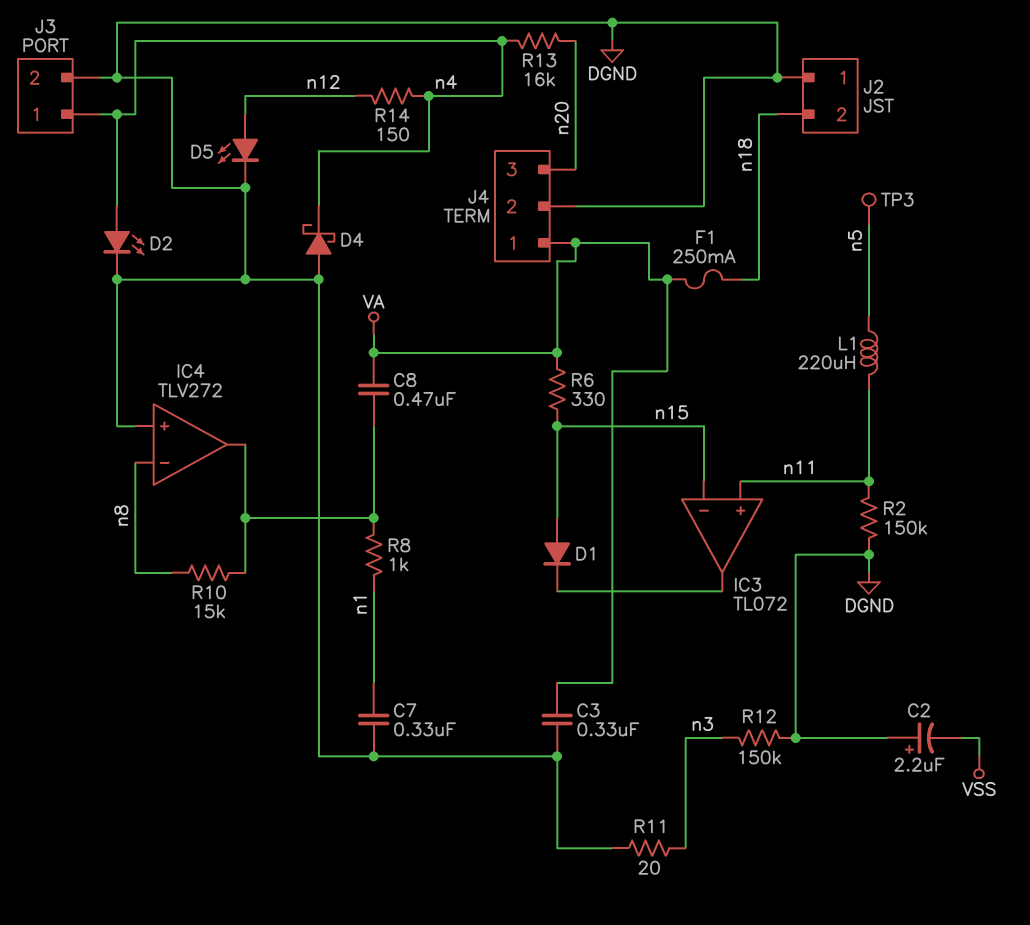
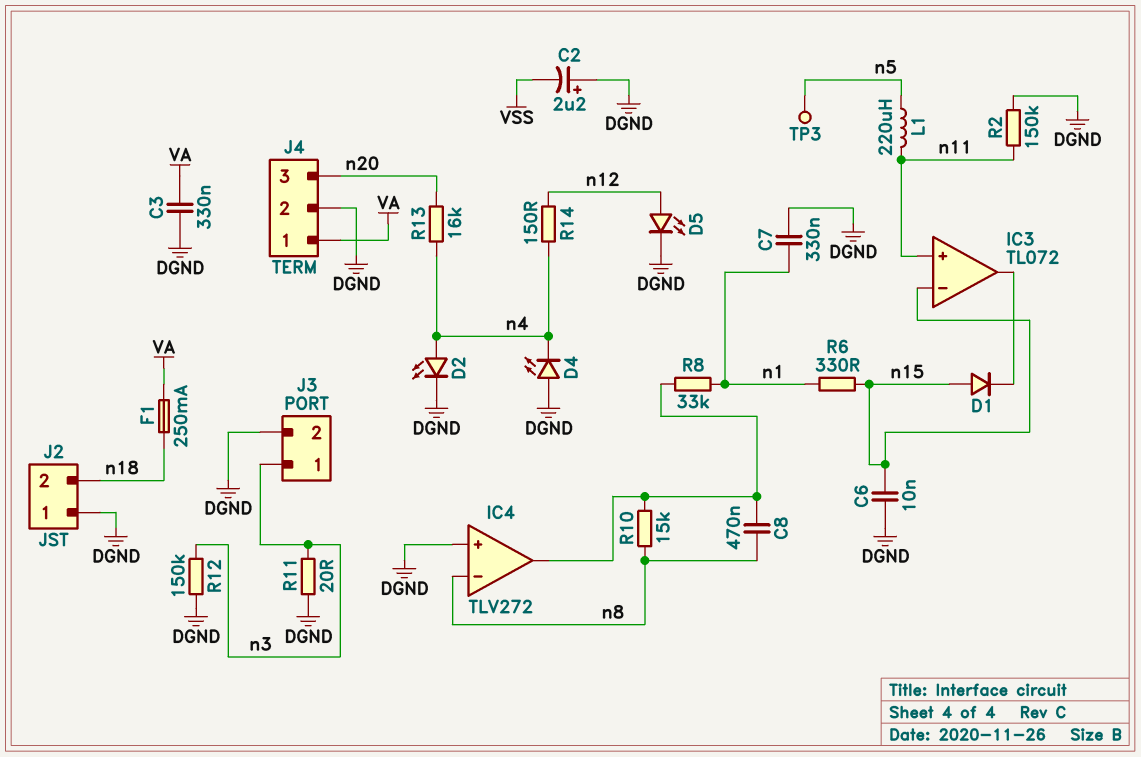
C6: none -> 10nF (DGND, n15)
C8: 470nF (IC4/out, VA) -> 470nF (IC4/out, n8)
D4: schottky (A DGND, K n4) -> LED (A DGND, K n4)
J3 pin 1: n4 -> n3
R6: 330 (VA, n15) -> 330 (n1, n15)
R8: 1k (IC4/out, n1) -> 33k (IC4/out, n1)

